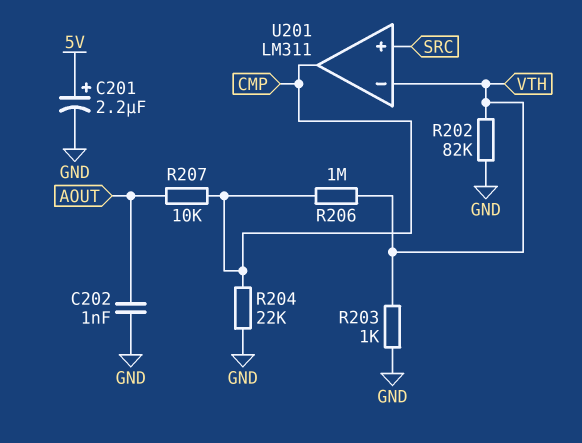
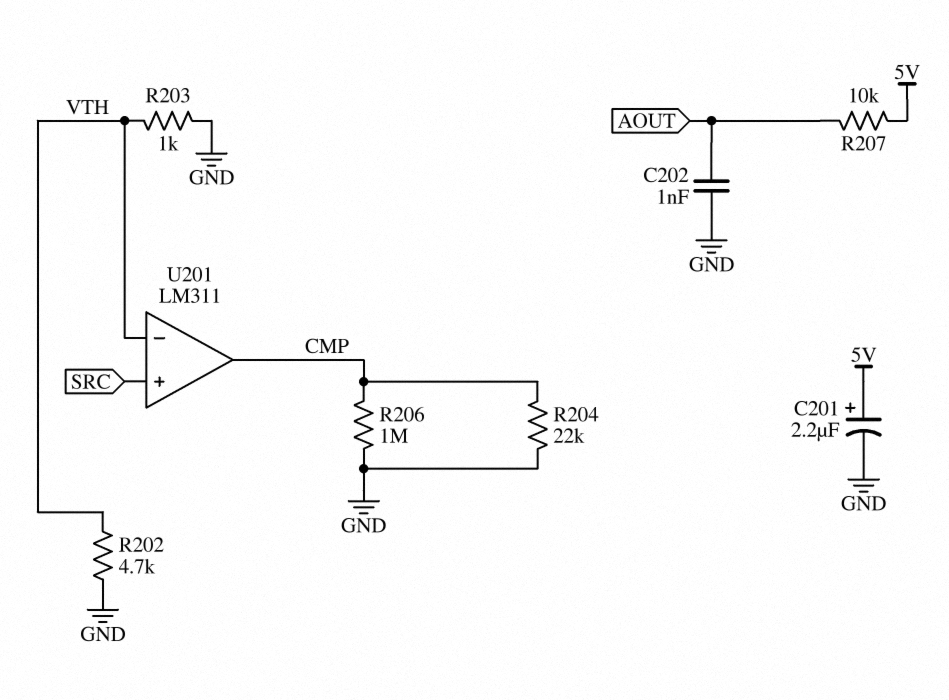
R202: 82k (GND, VTH) -> 4.7k (GND, VTH)
R206: 1M (CMP, VTH) -> 1M (CMP, GND)
R207: 10k (AOUT, CMP) -> 10k (5V, AOUT)

